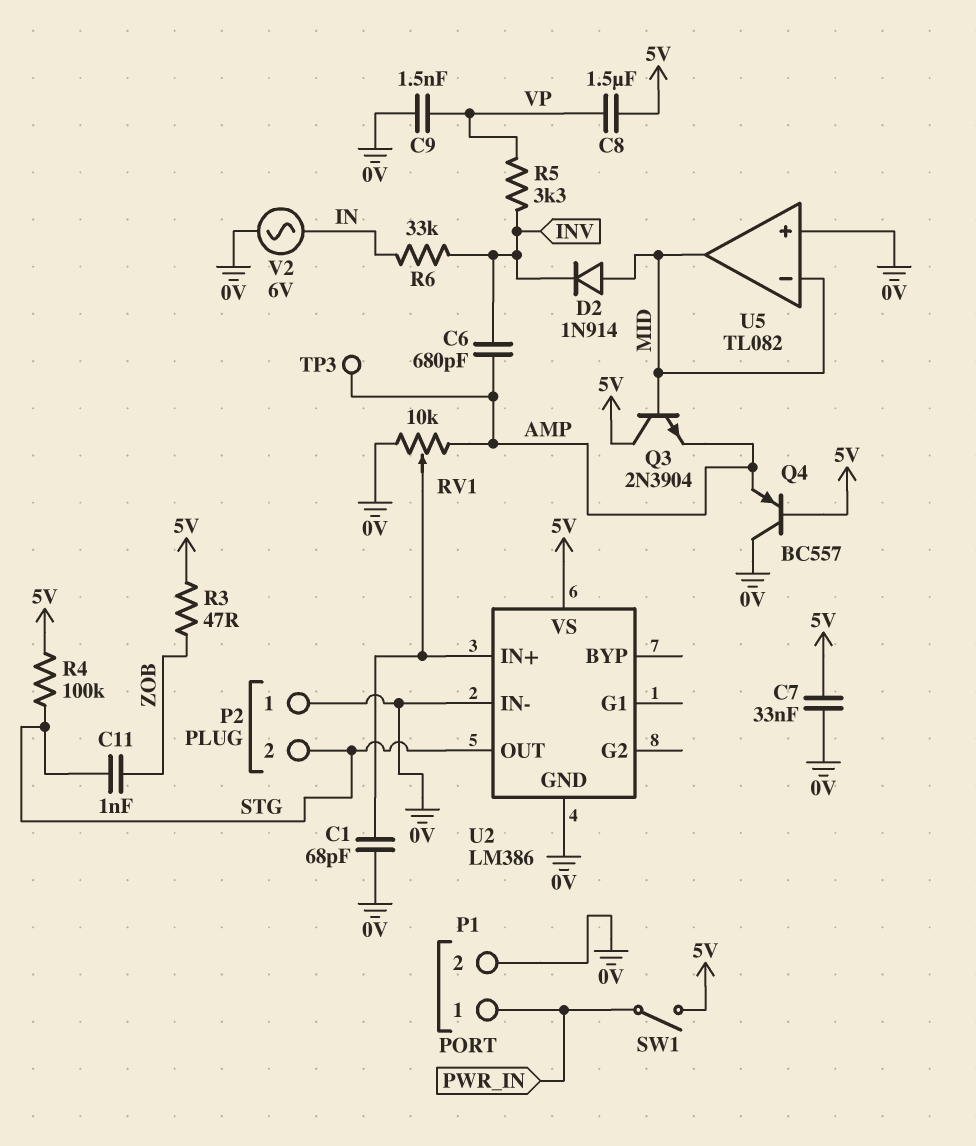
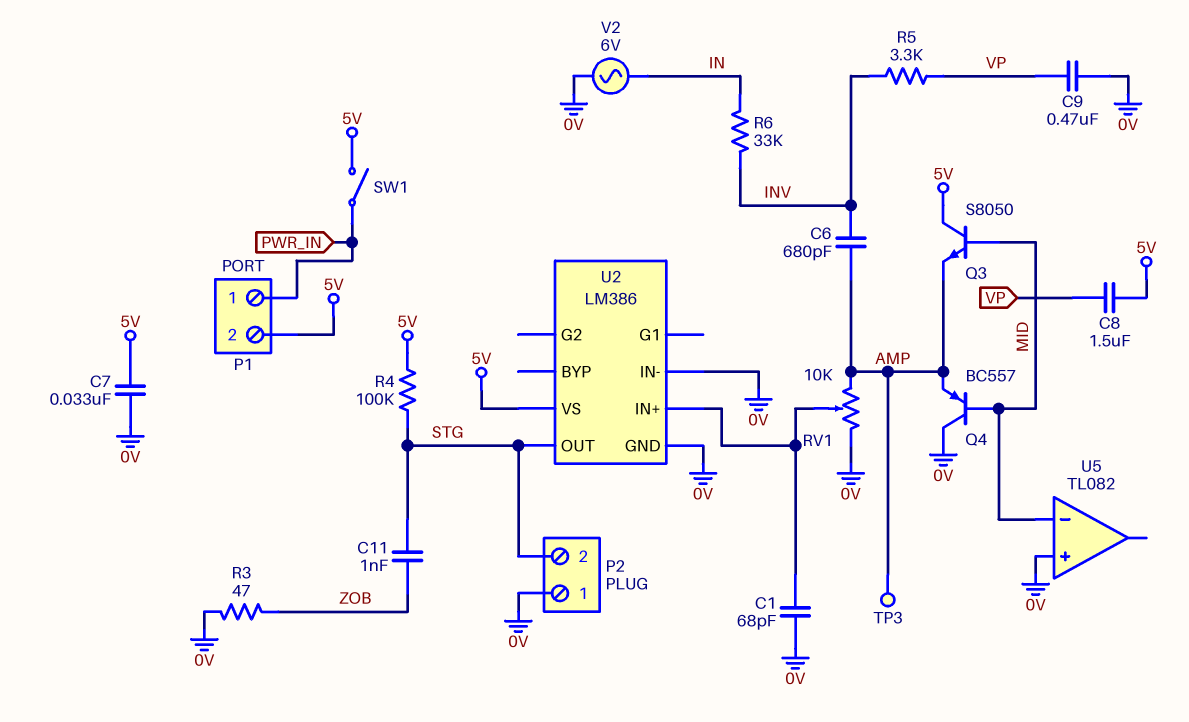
C9: 1.5nF (0V, VP) -> 470nF (0V, VP)
D2: diode 1N914 (A MID, K INV) -> none
P1 pin 2: 0V -> 5V
Q3: NPN 2N3904 (B MID, C 5V, E AMP) -> NPN S8050 (B MID, C 5V, E AMP)
Q4: PNP BC557 (B 5V, C 0V, E AMP) -> PNP BC557 (B MID, C 0V, E AMP)
R3: 47 (5V, ZOB) -> 47 (0V, ZOB)
U5 pin out: MID -> none

